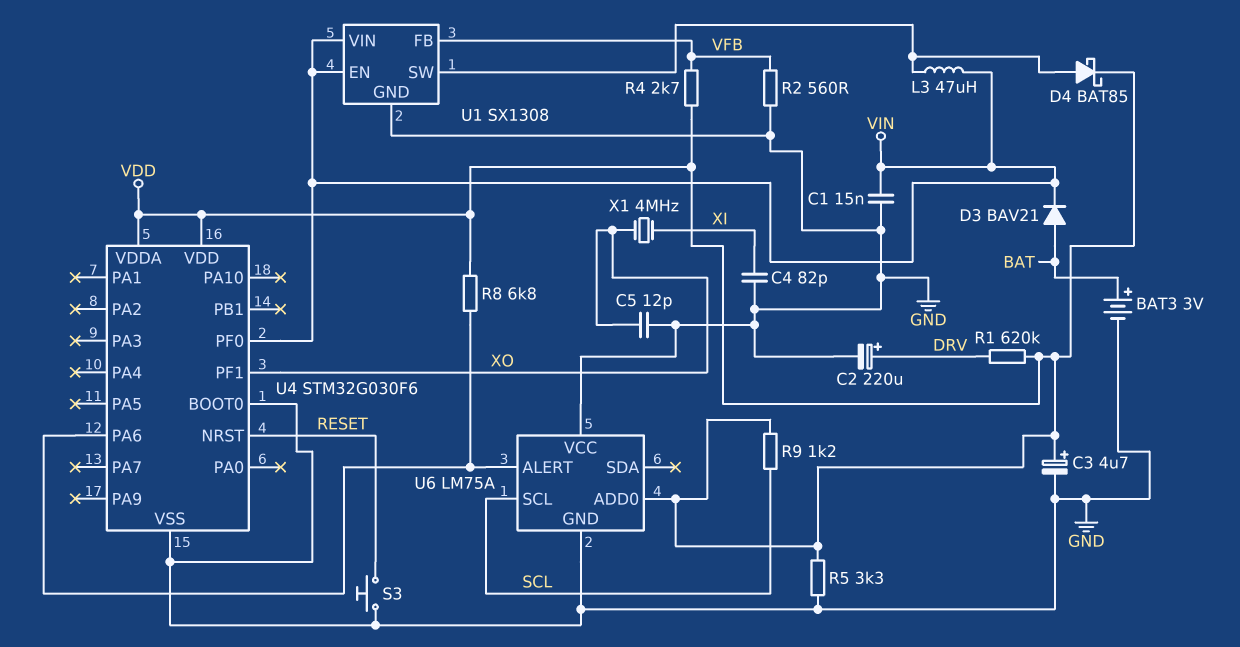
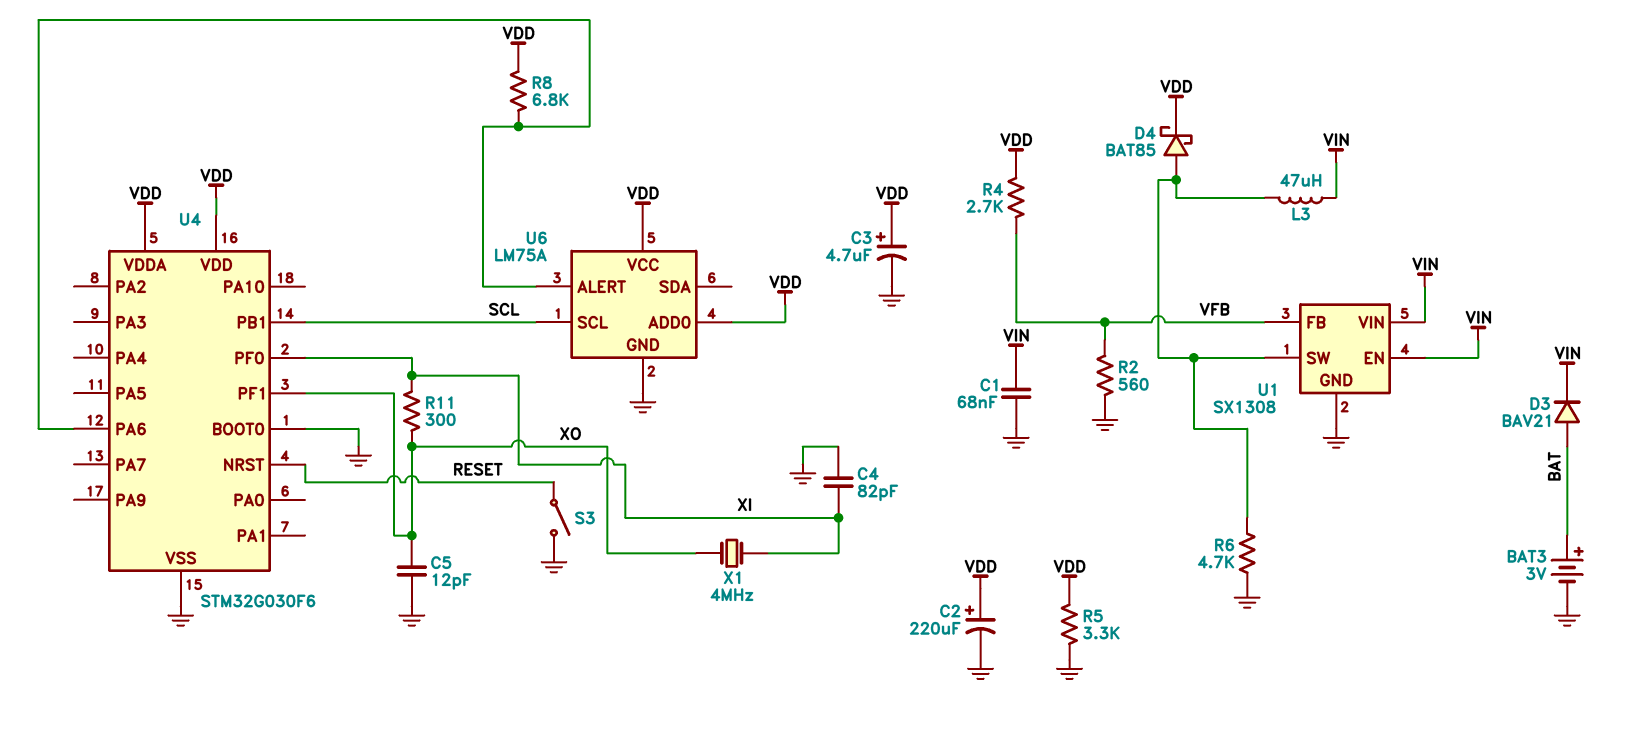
C1: 15nF (GND, VIN) -> 68nF (GND, VIN)
C2: 220uF (plus DRV, minus GND) -> 220uF (plus VDD, minus GND)
R1: 620k (DRV, VDD) -> none
R6: none -> 4.7k (GND, U1/SW)
R9: 1.2k (SCL, VDD) -> none
R11: none -> 300 (XI, XO)
S3: button (GND, RESET) -> switch (GND, RESET)
U4 pin PB1: none -> SCL
U4 pin PF0: VIN -> XI
U6 pin VCC: GND -> VDD

